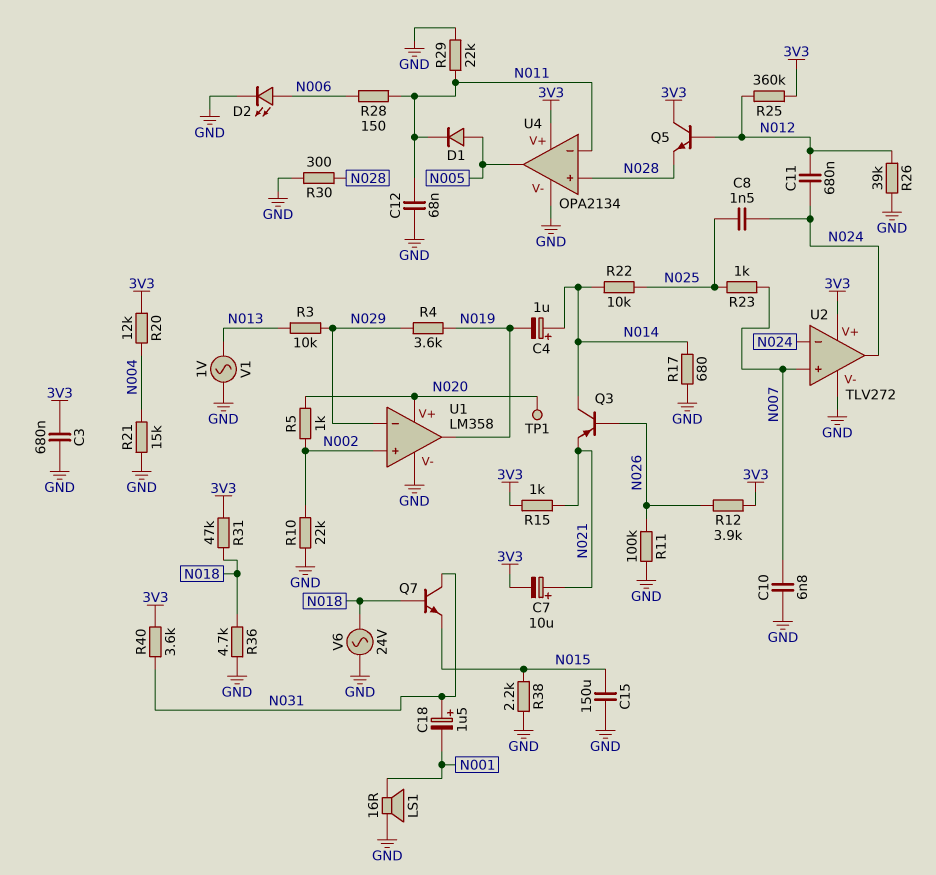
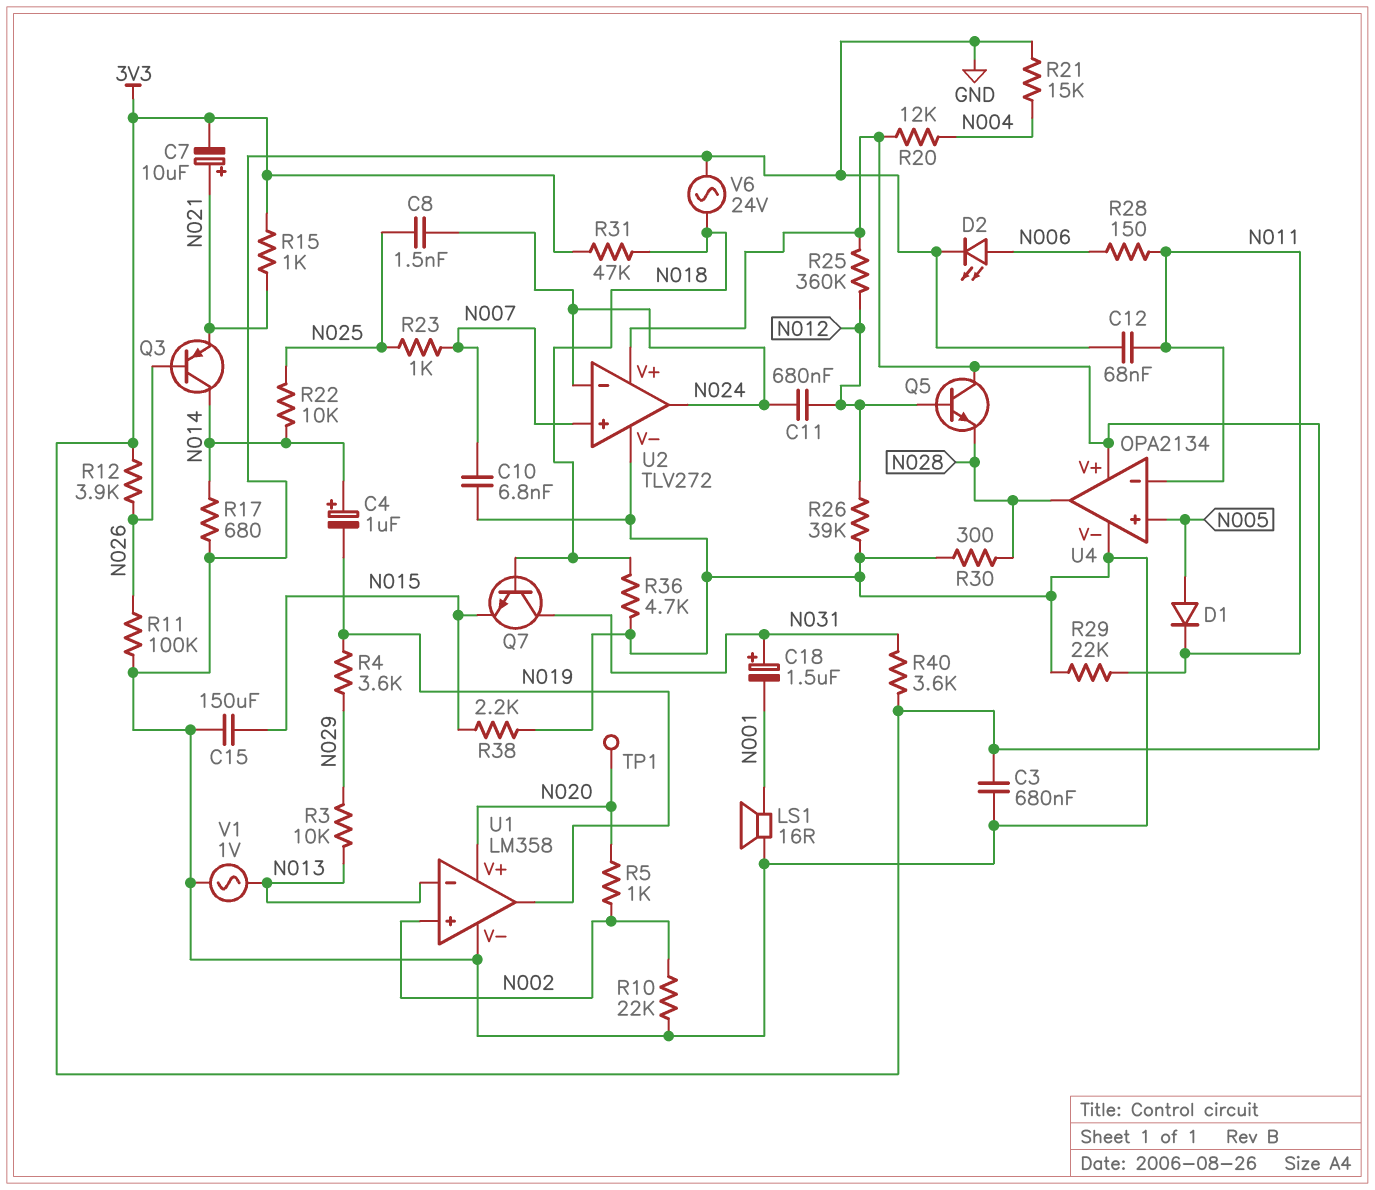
U1 pin in-: N029 -> N013
U4 pin in+: N028 -> N005
U4 pin out: N005 -> N028

